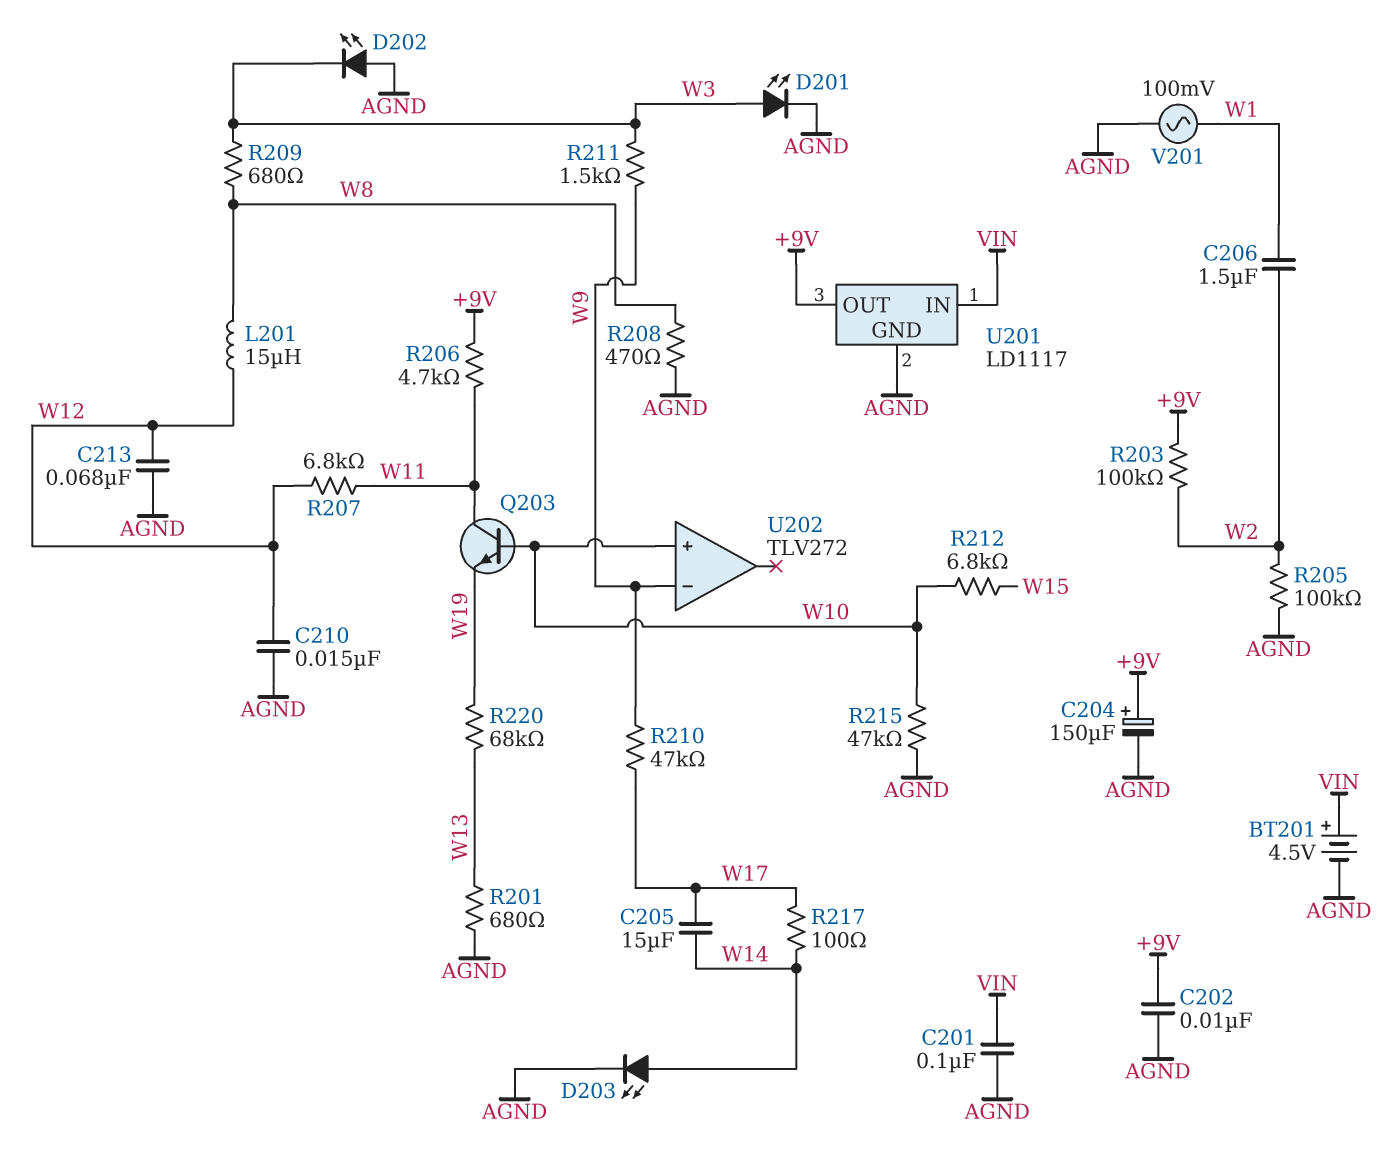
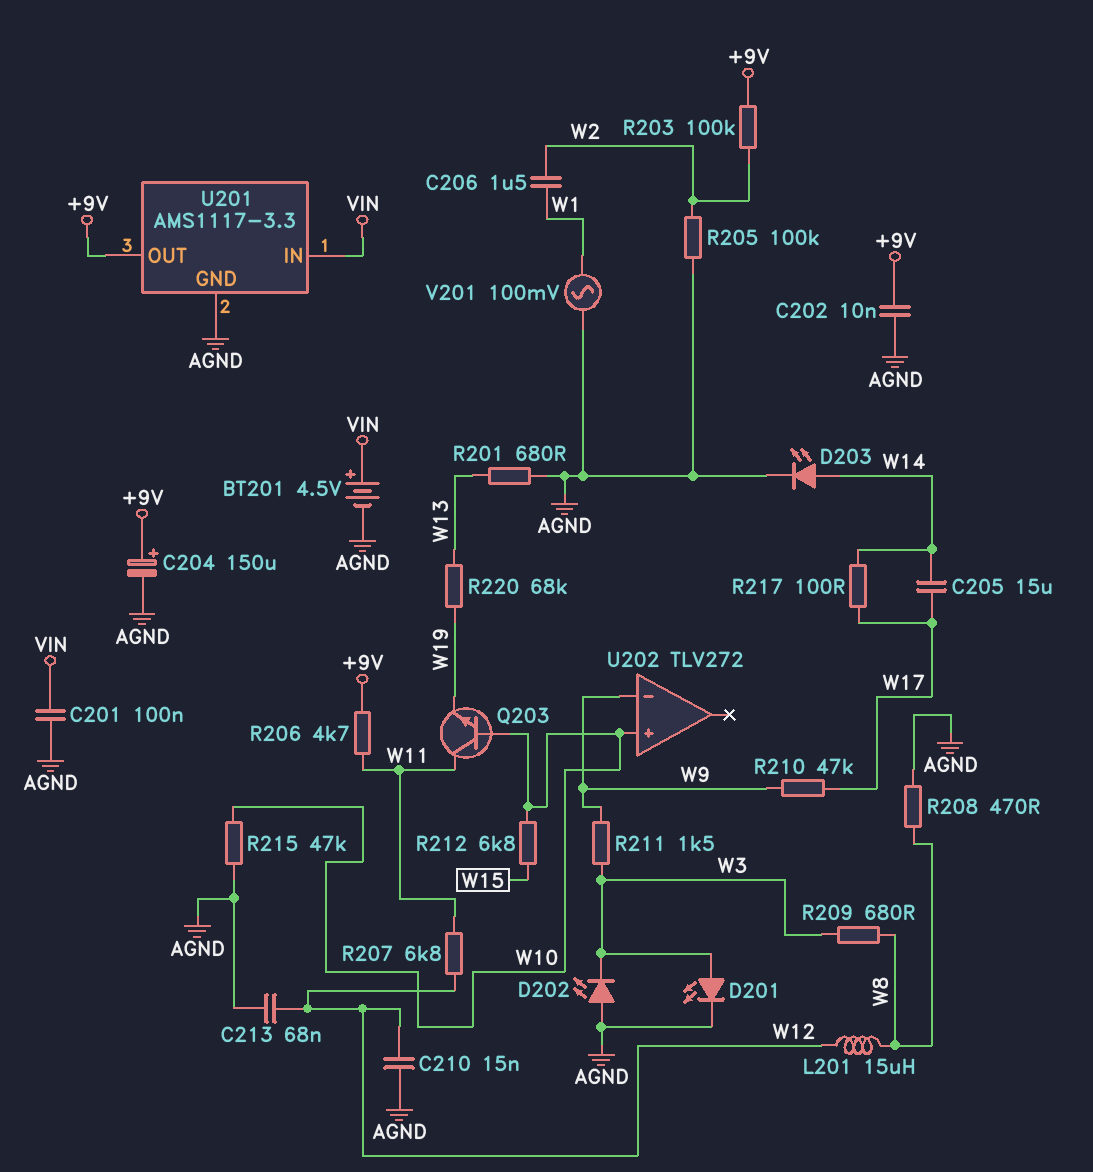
U201: LD1117 -> AMS1117-3.3

